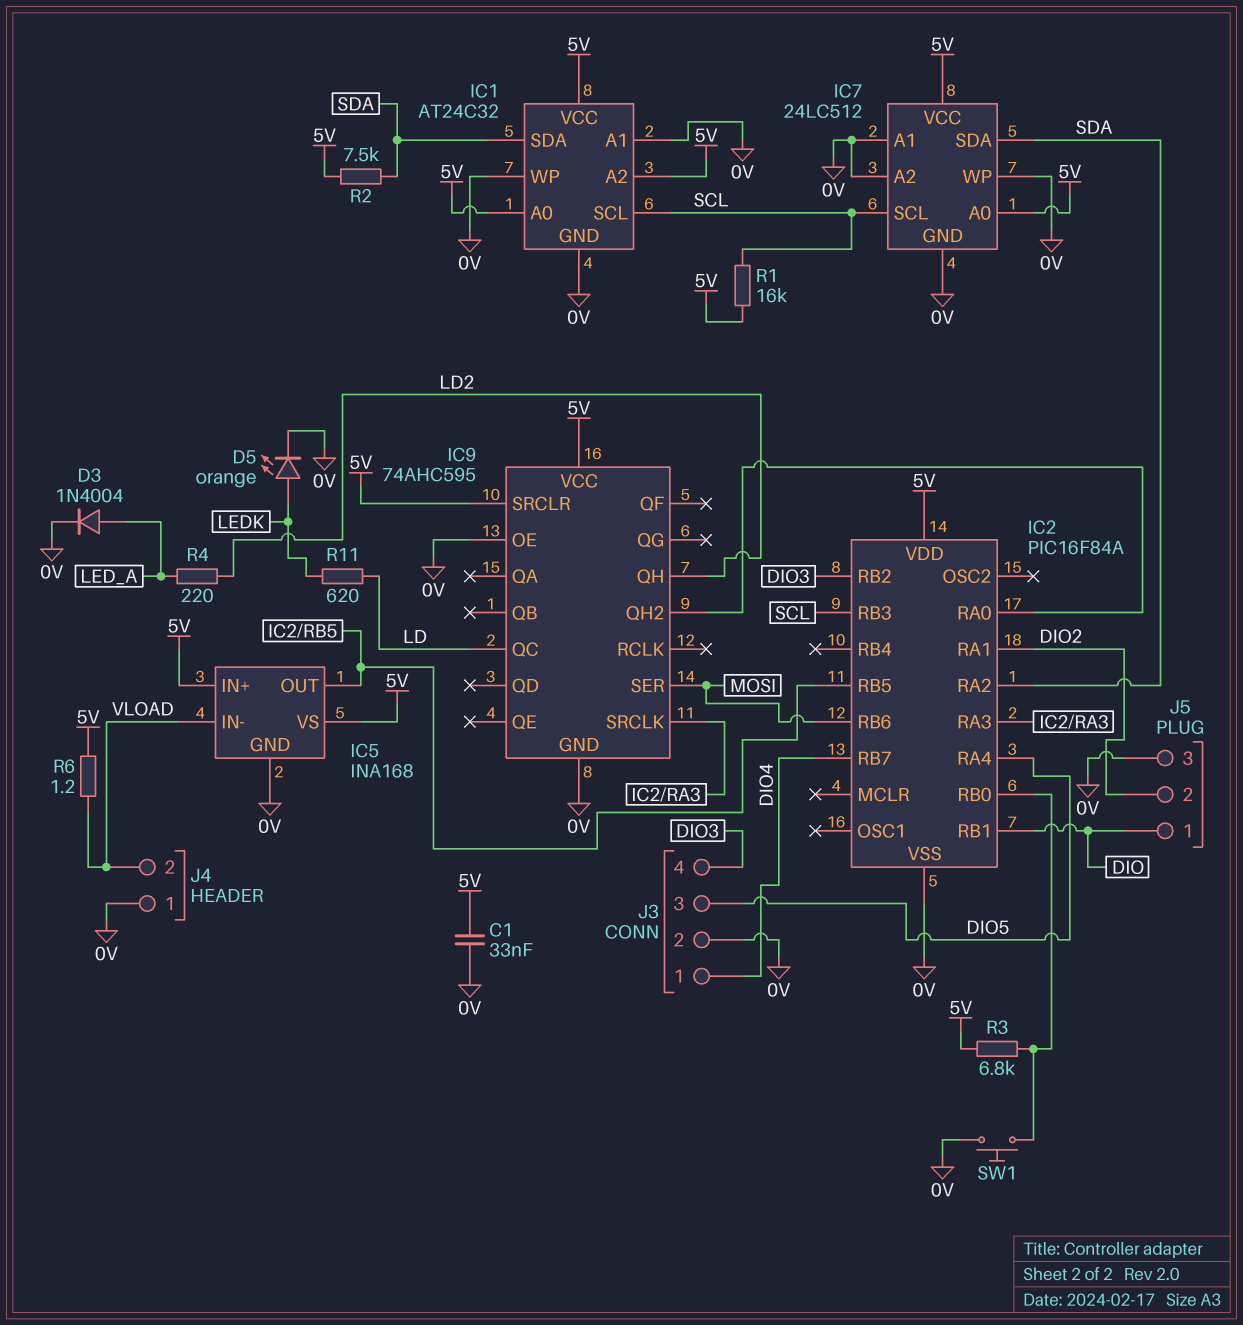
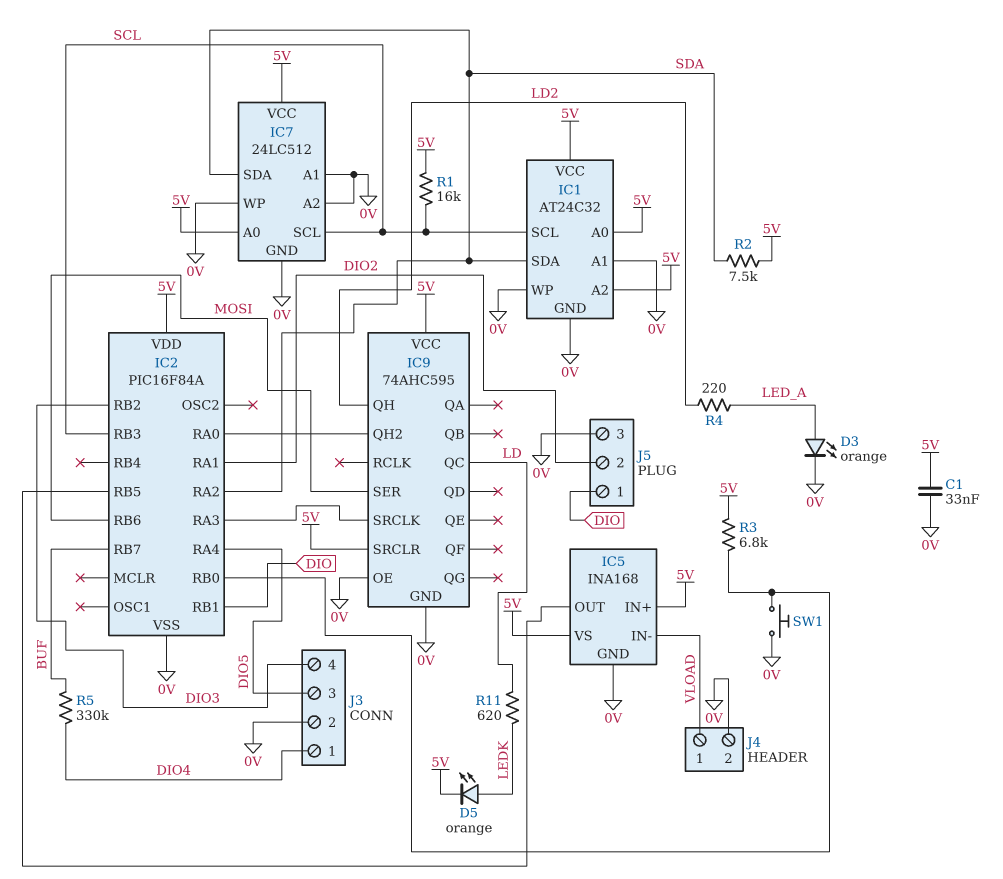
D3: diode 1N4004 (A LED_A, K 0V) -> LED orange (A LED_A, K 0V)
D5: LED orange (A LEDK, K 0V) -> LED orange (A LEDK, K 5V)
IC2 pin RB7: DIO4 -> BUF
J4 pin 1: 0V -> VLOAD
J4 pin 2: VLOAD -> 0V
R5: none -> 330k (BUF, DIO4)
R6: 1.2 (5V, VLOAD) -> none

